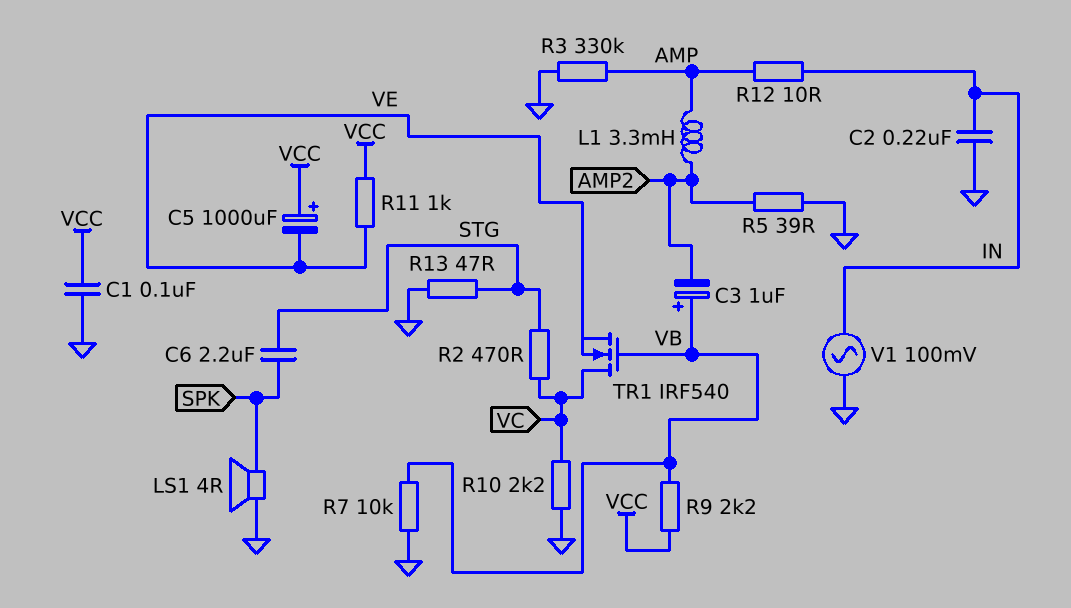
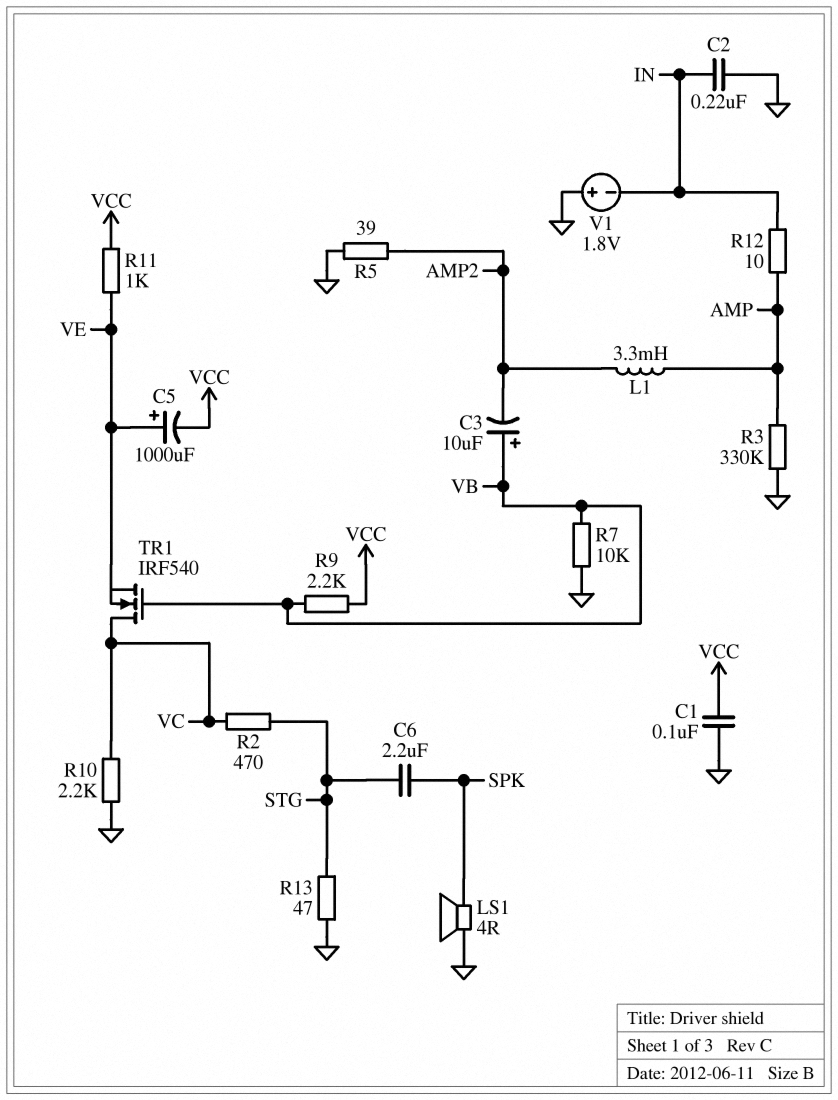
C3: 1uF (plus VB, minus AMP2) -> 10uF (plus VB, minus AMP2)
C5: 1000uF (plus VCC, minus VE) -> 1000uF (plus VE, minus VCC)
V1: AC 100mV (GND, IN) -> 1.8V (plus GND, minus IN)

